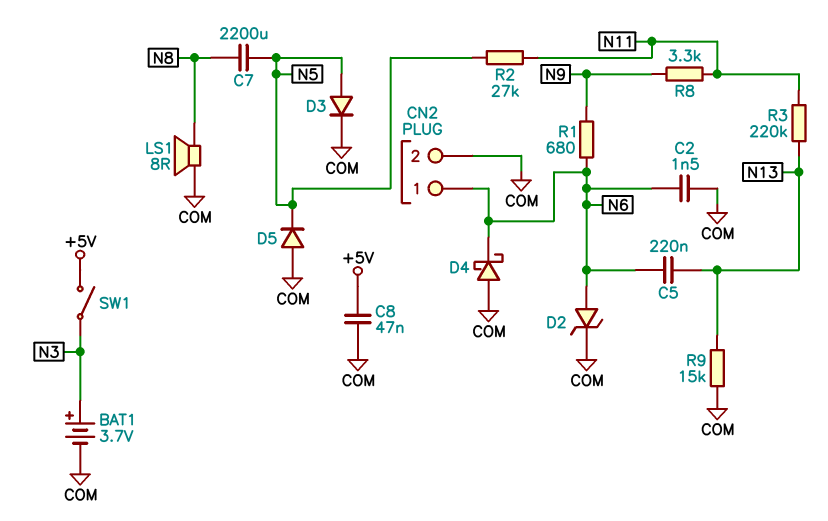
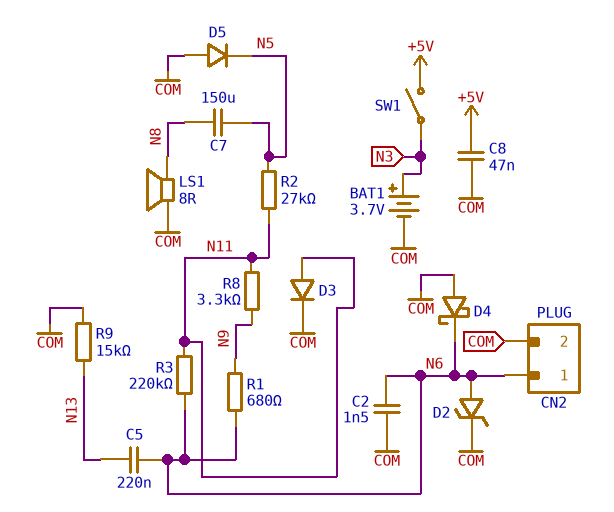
C7: 2200uF (N5, N8) -> 150uF (N5, N8)
D3: diode (A N5, K COM) -> diode (A N11, K COM)
R3: 220k (N11, N13) -> 220k (N6, N11)

